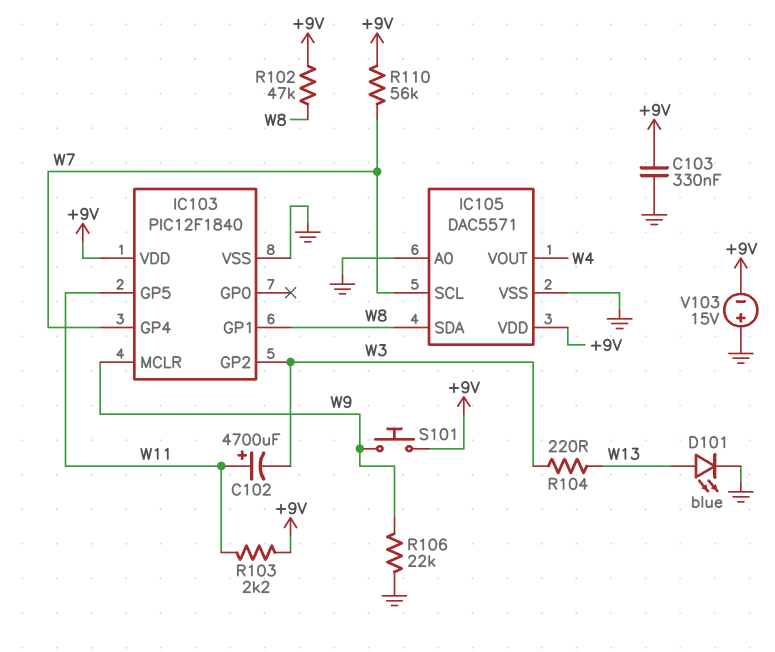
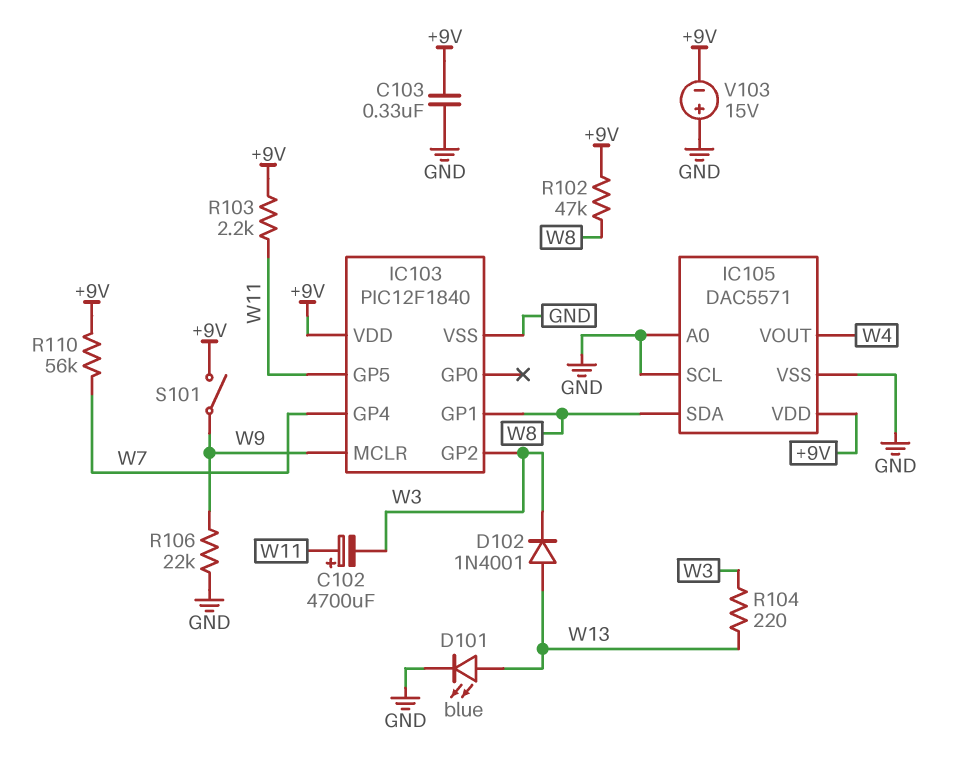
D102: none -> diode 1N4001 (A W13, K W3)
IC105 pin SCL: W7 -> GND
S101: button (+9V, W9) -> switch (+9V, W9)

